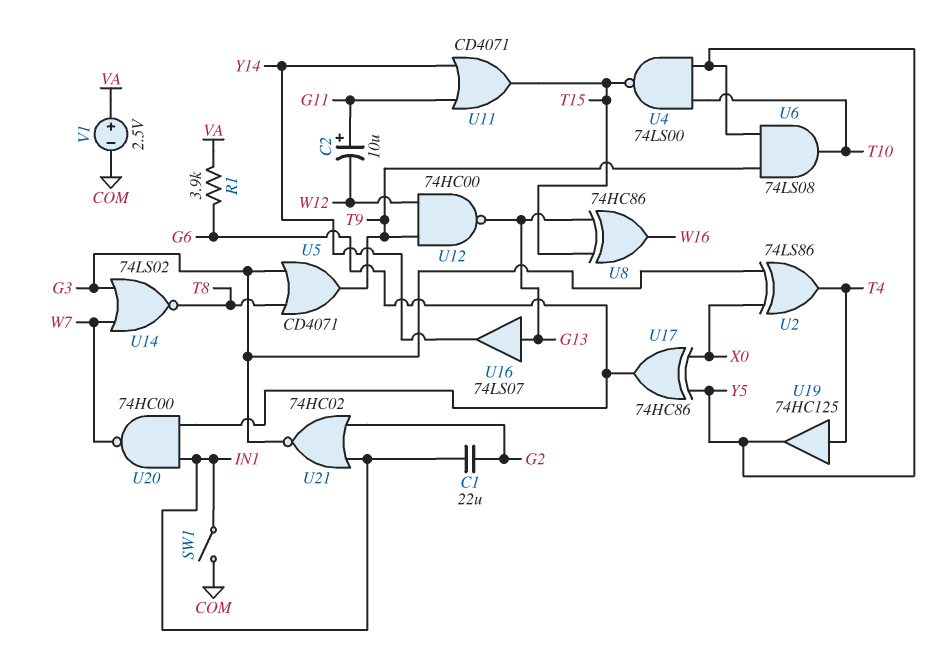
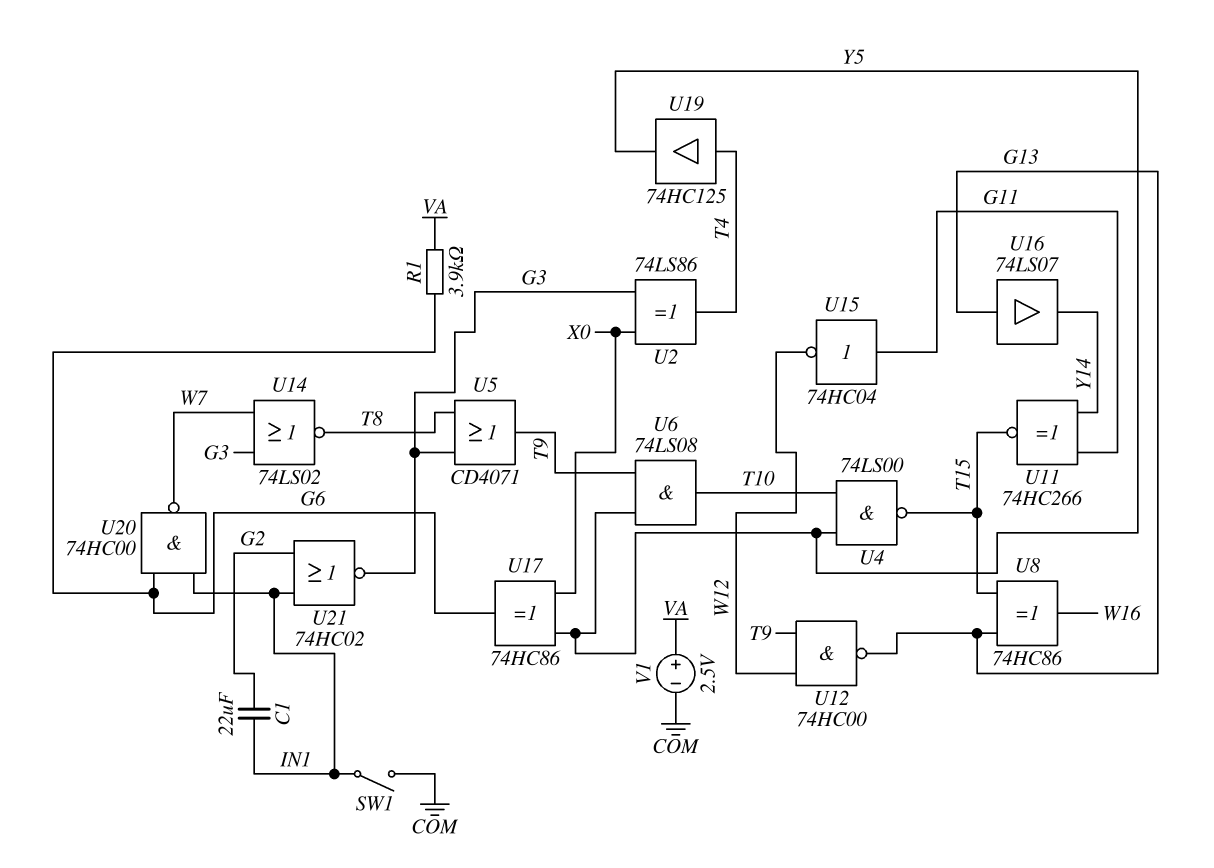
C2: 10uF (plus G11, minus W12) -> none
U11: OR CD4071 (in G11, in Y14, out T15) -> XNOR 74HC266 (in G11, in Y14, out T15)
U15: none -> NOT 74HC04 (in G11, out W12)

